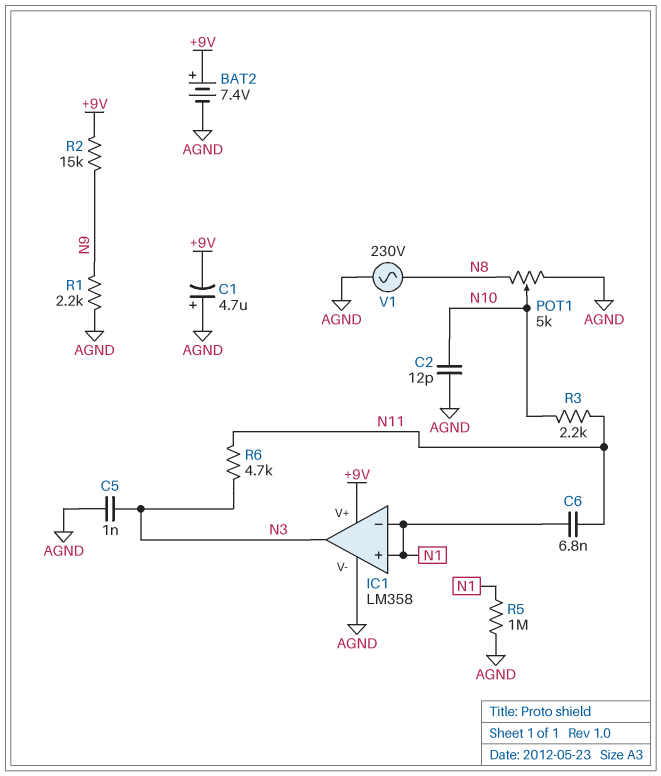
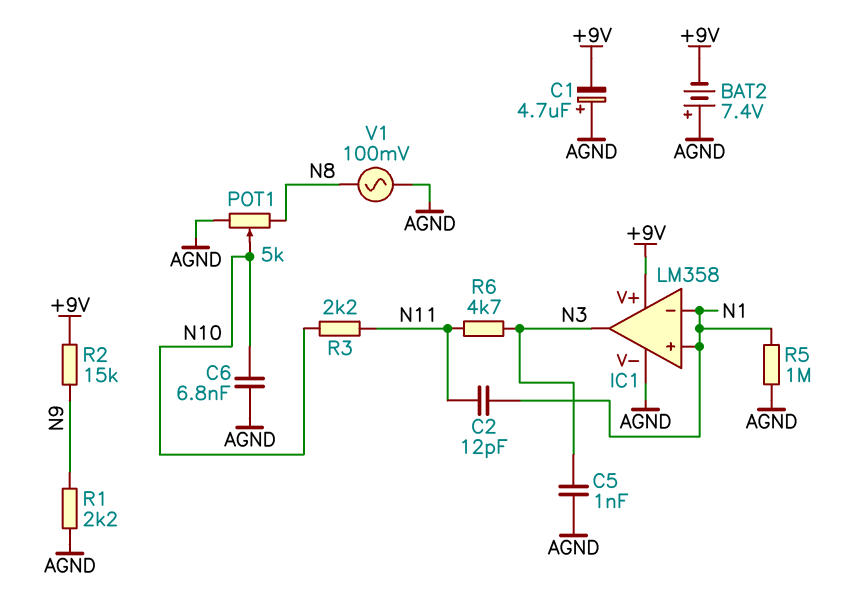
BAT2: 7.4V (plus +9V, minus AGND) -> 7.4V (plus AGND, minus +9V)
C2: 12pF (AGND, N10) -> 12pF (N1, N11)
C6: 6.8nF (N1, N11) -> 6.8nF (AGND, N10)
V1: AC 230V (AGND, N8) -> AC 100mV (AGND, N8)

